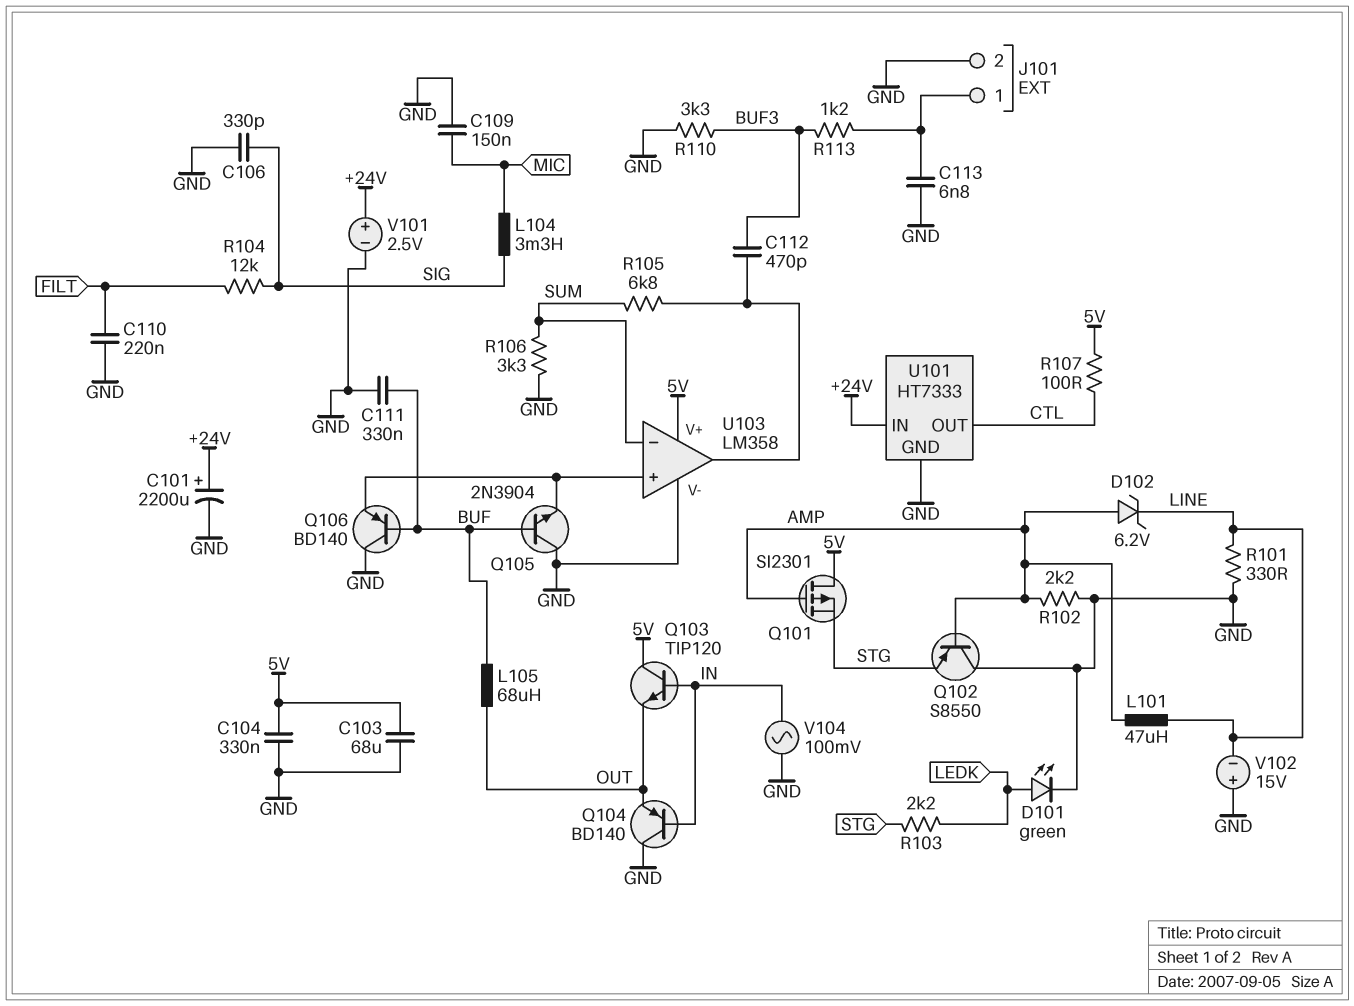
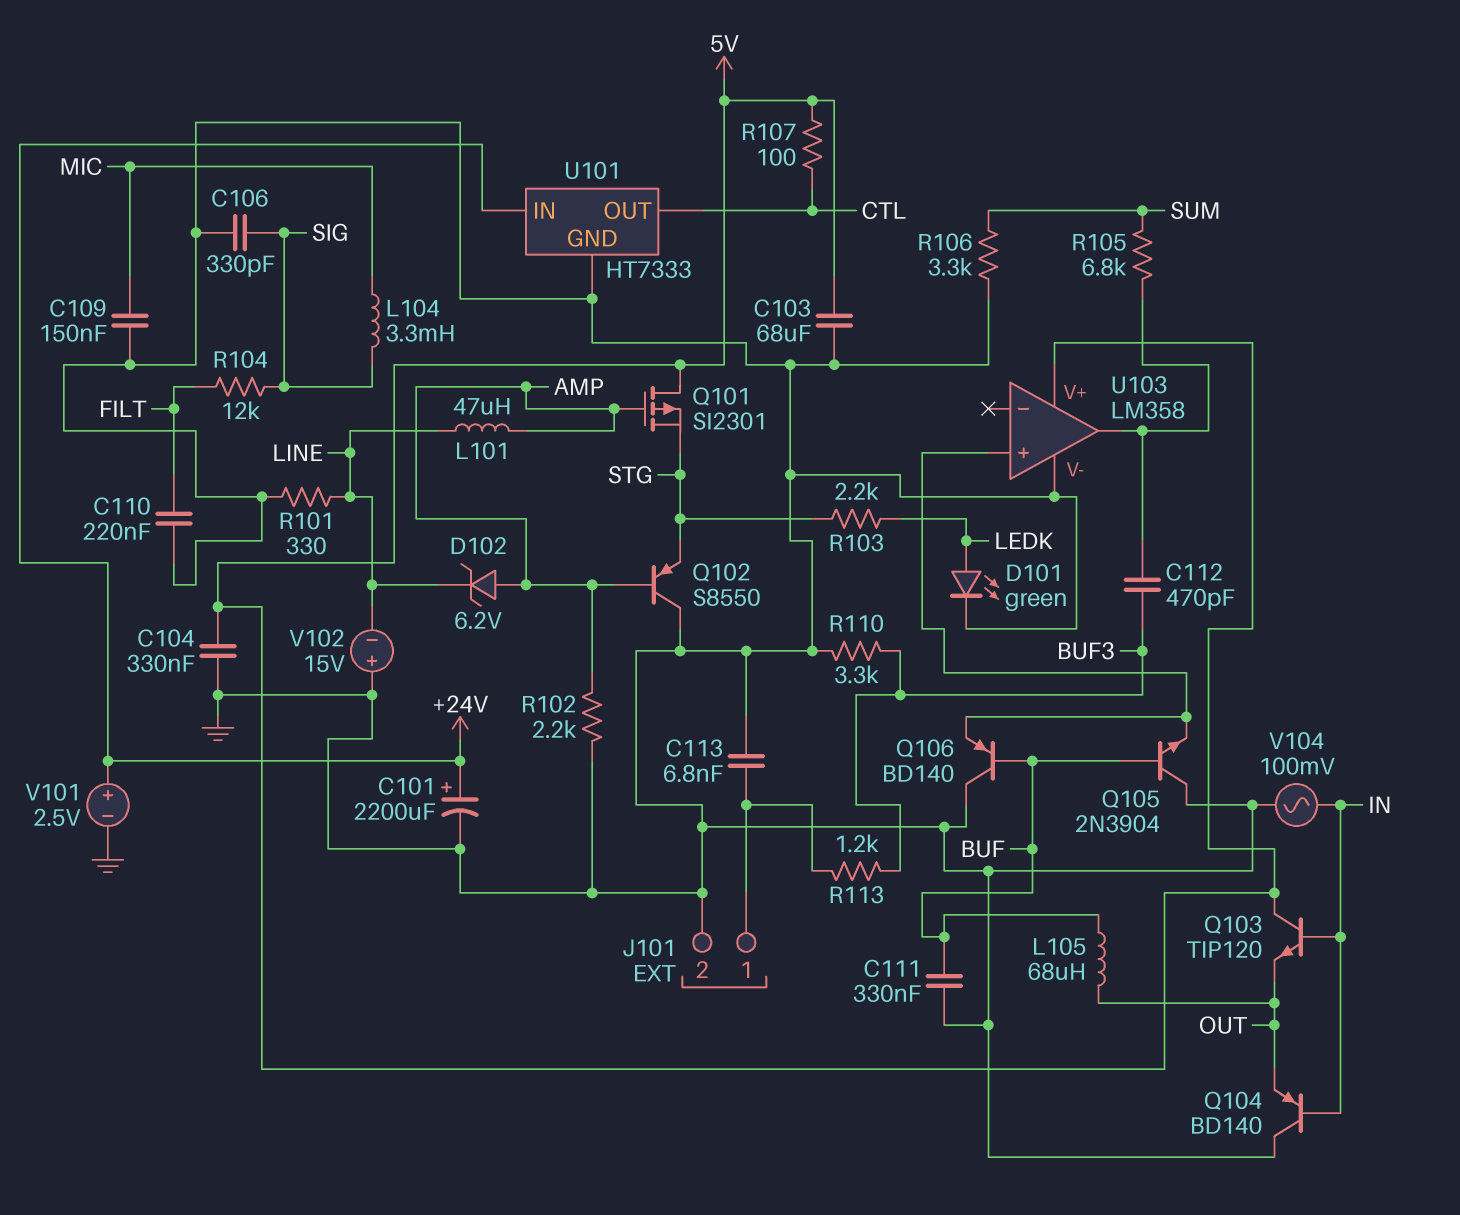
U103 pin in-: SUM -> none

